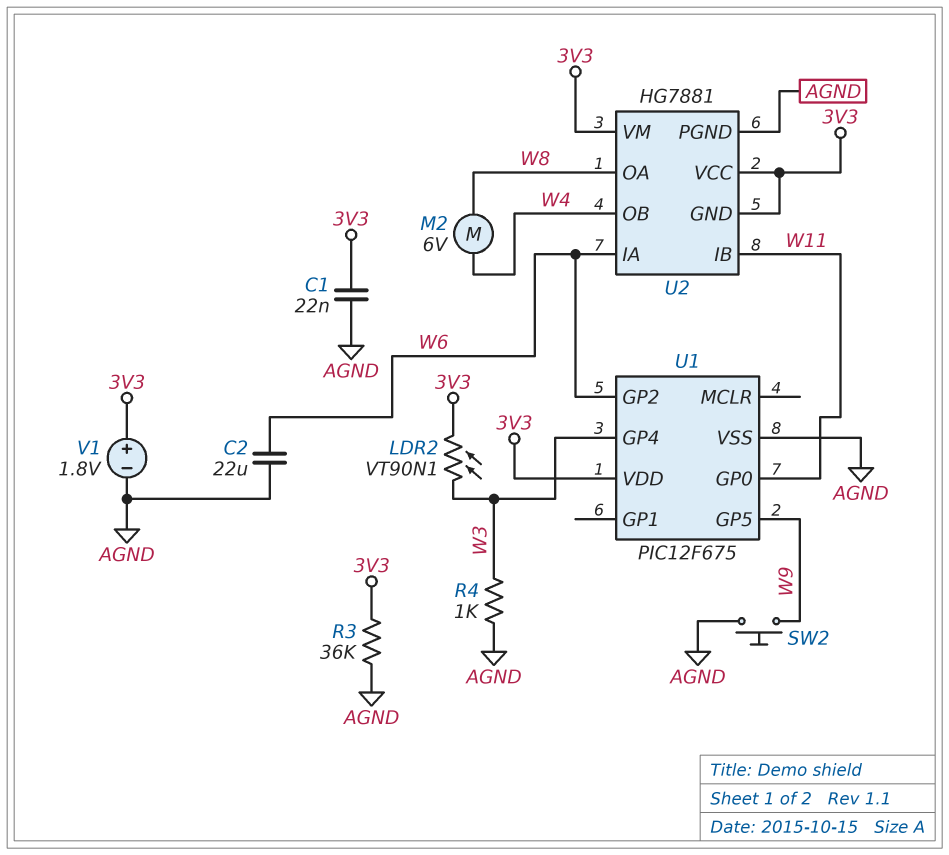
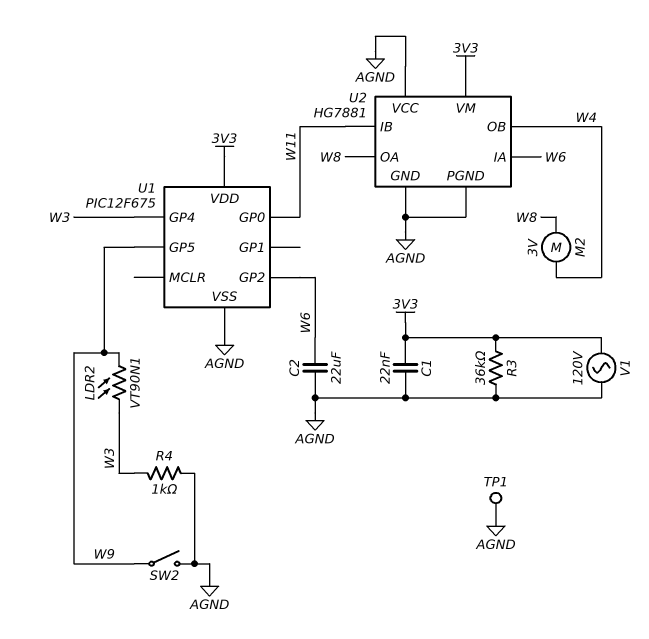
LDR2: VT90N1 (3V3, W3) -> VT90N1 (W3, W9)
M2: motor 6V (W4, W8) -> motor 3V (W4, W8)
SW2: button (AGND, W9) -> switch (AGND, W9)
TP1: none -> test point (AGND)
U2 pin GND: 3V3 -> AGND
U2 pin VCC: 3V3 -> AGND
V1: 1.8V (plus 3V3, minus AGND) -> AC 120V (3V3, AGND)

